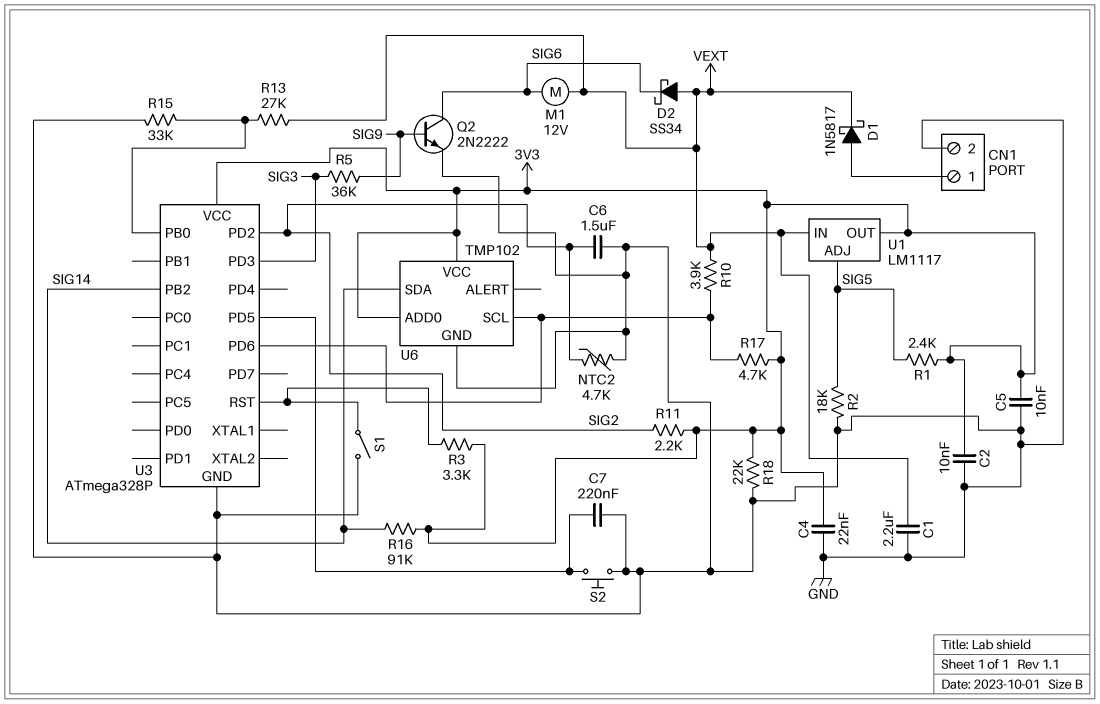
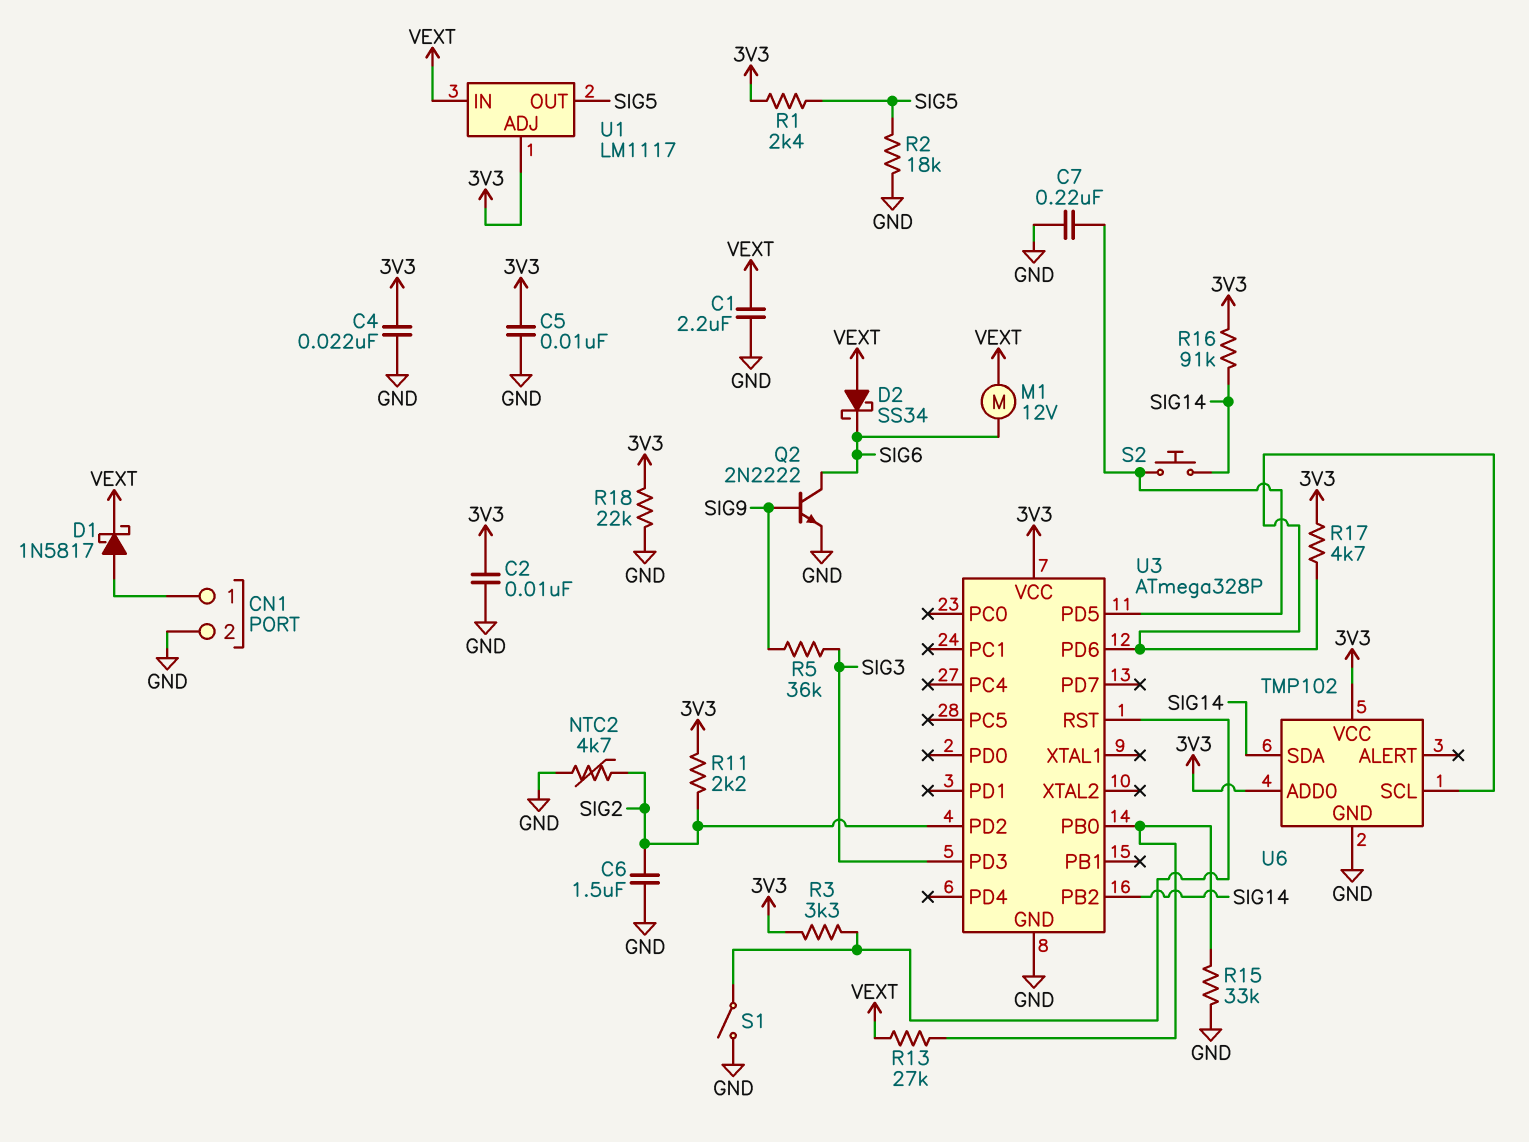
R10: 3.9k (U3/PD6, VEXT) -> none
S2: button (GND, U3/PD5) -> button (SIG14, U3/PD5)
U1 pin ADJ: SIG5 -> 3V3
U1 pin OUT: 3V3 -> SIG5

